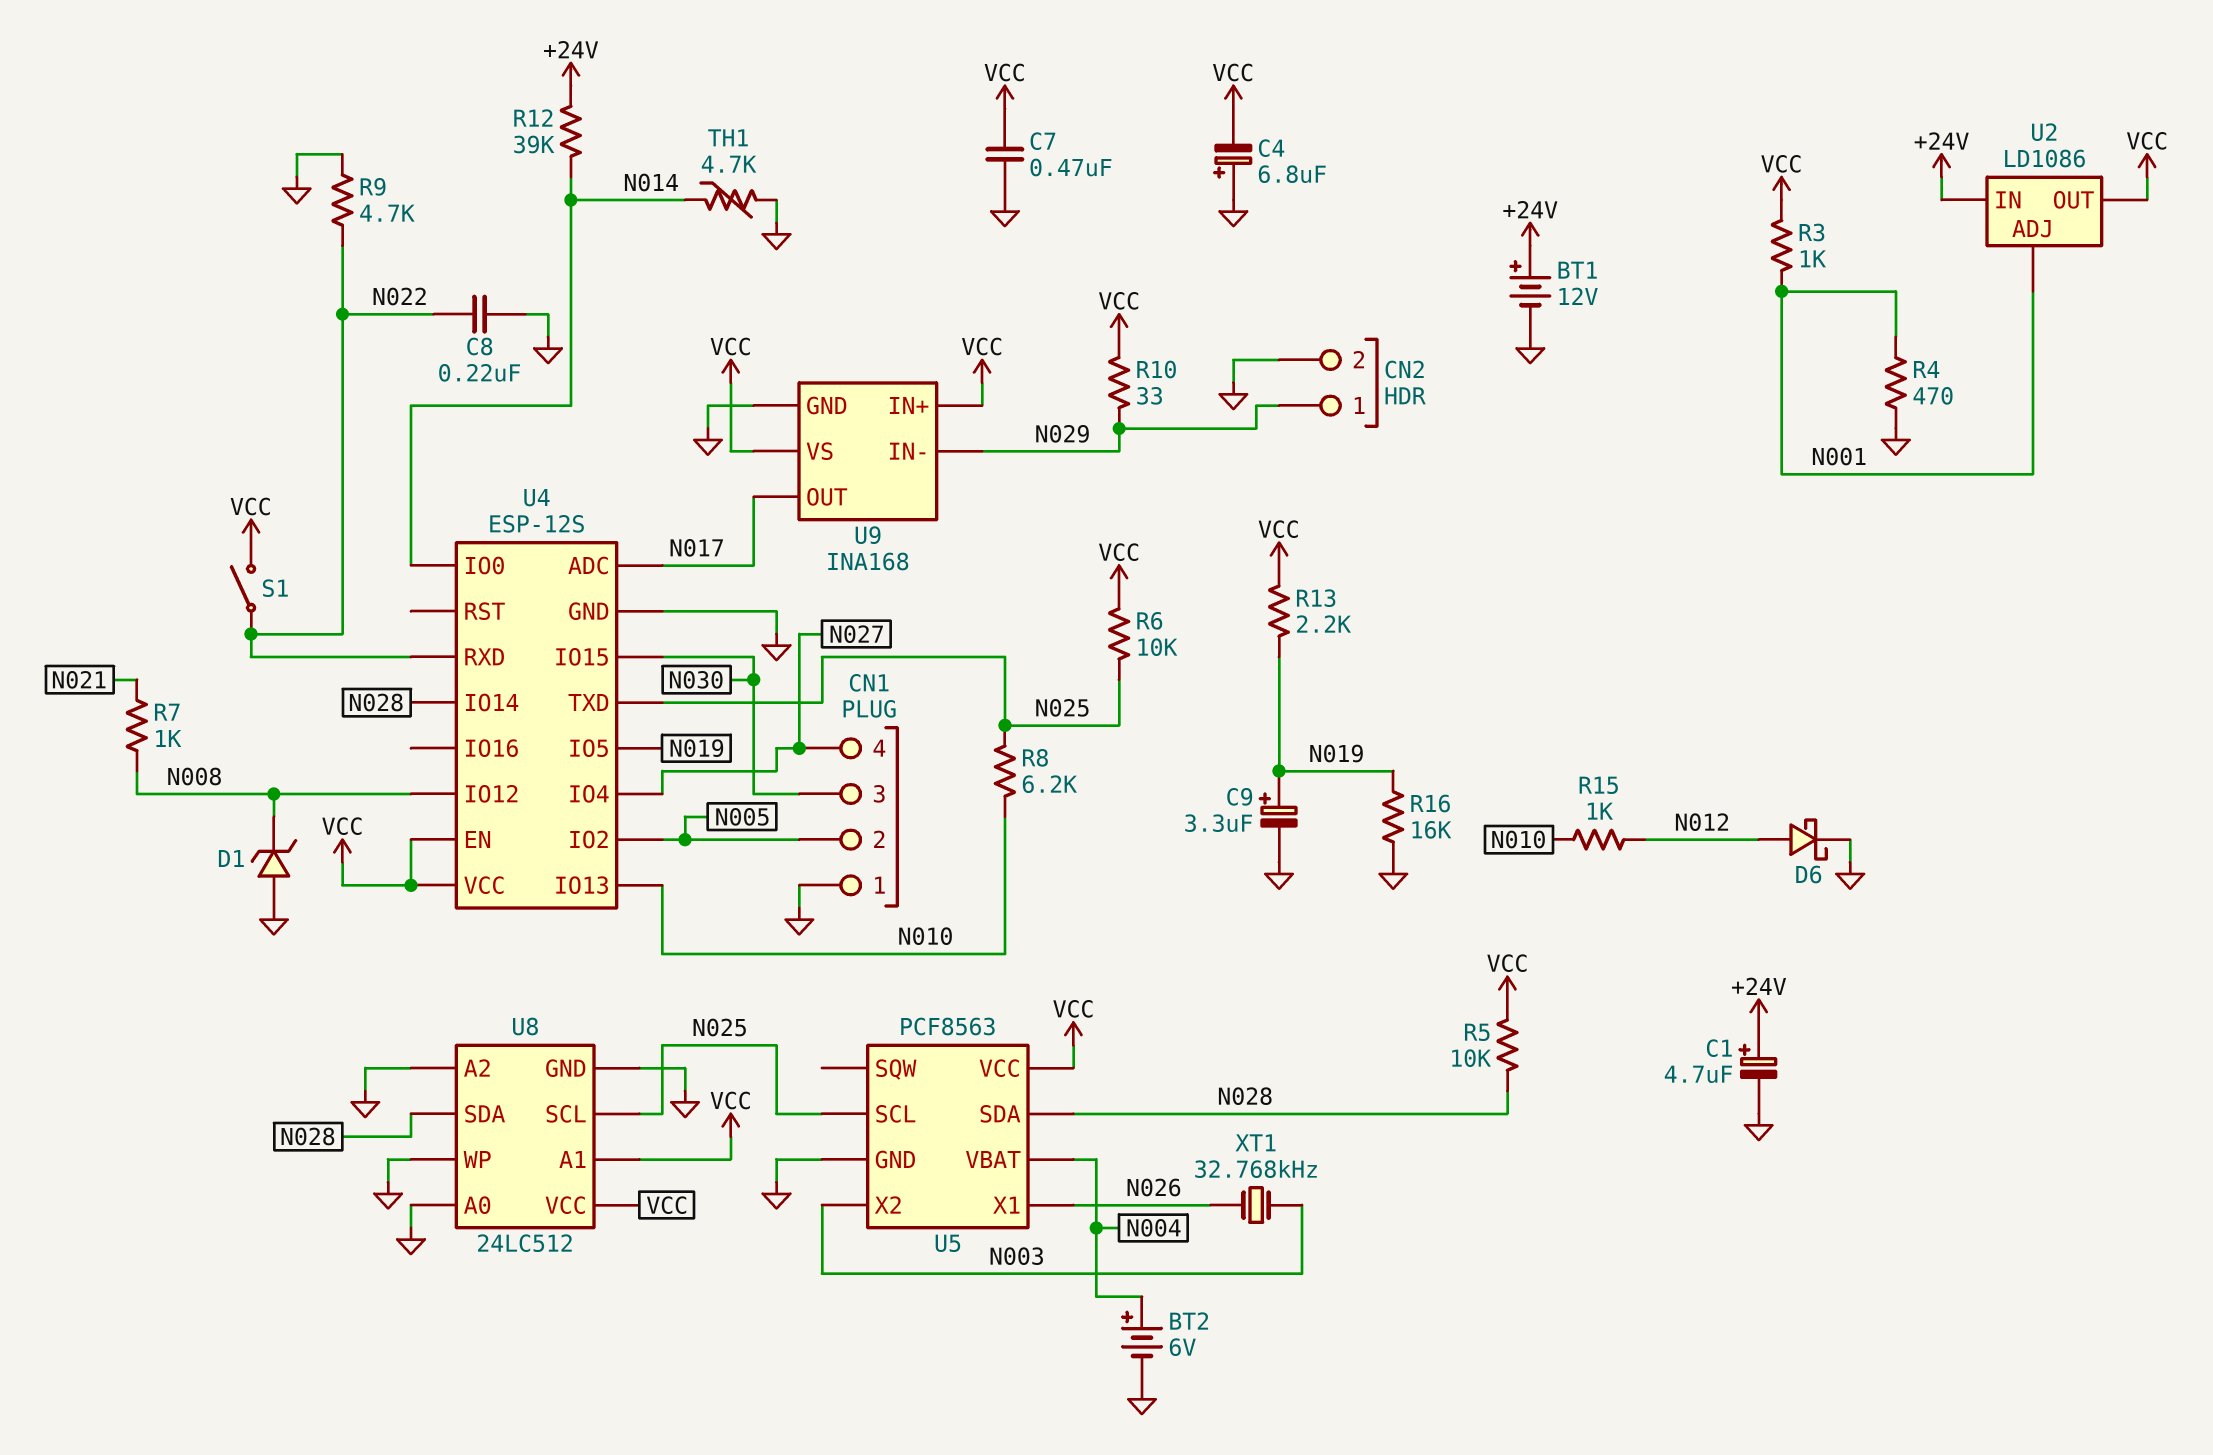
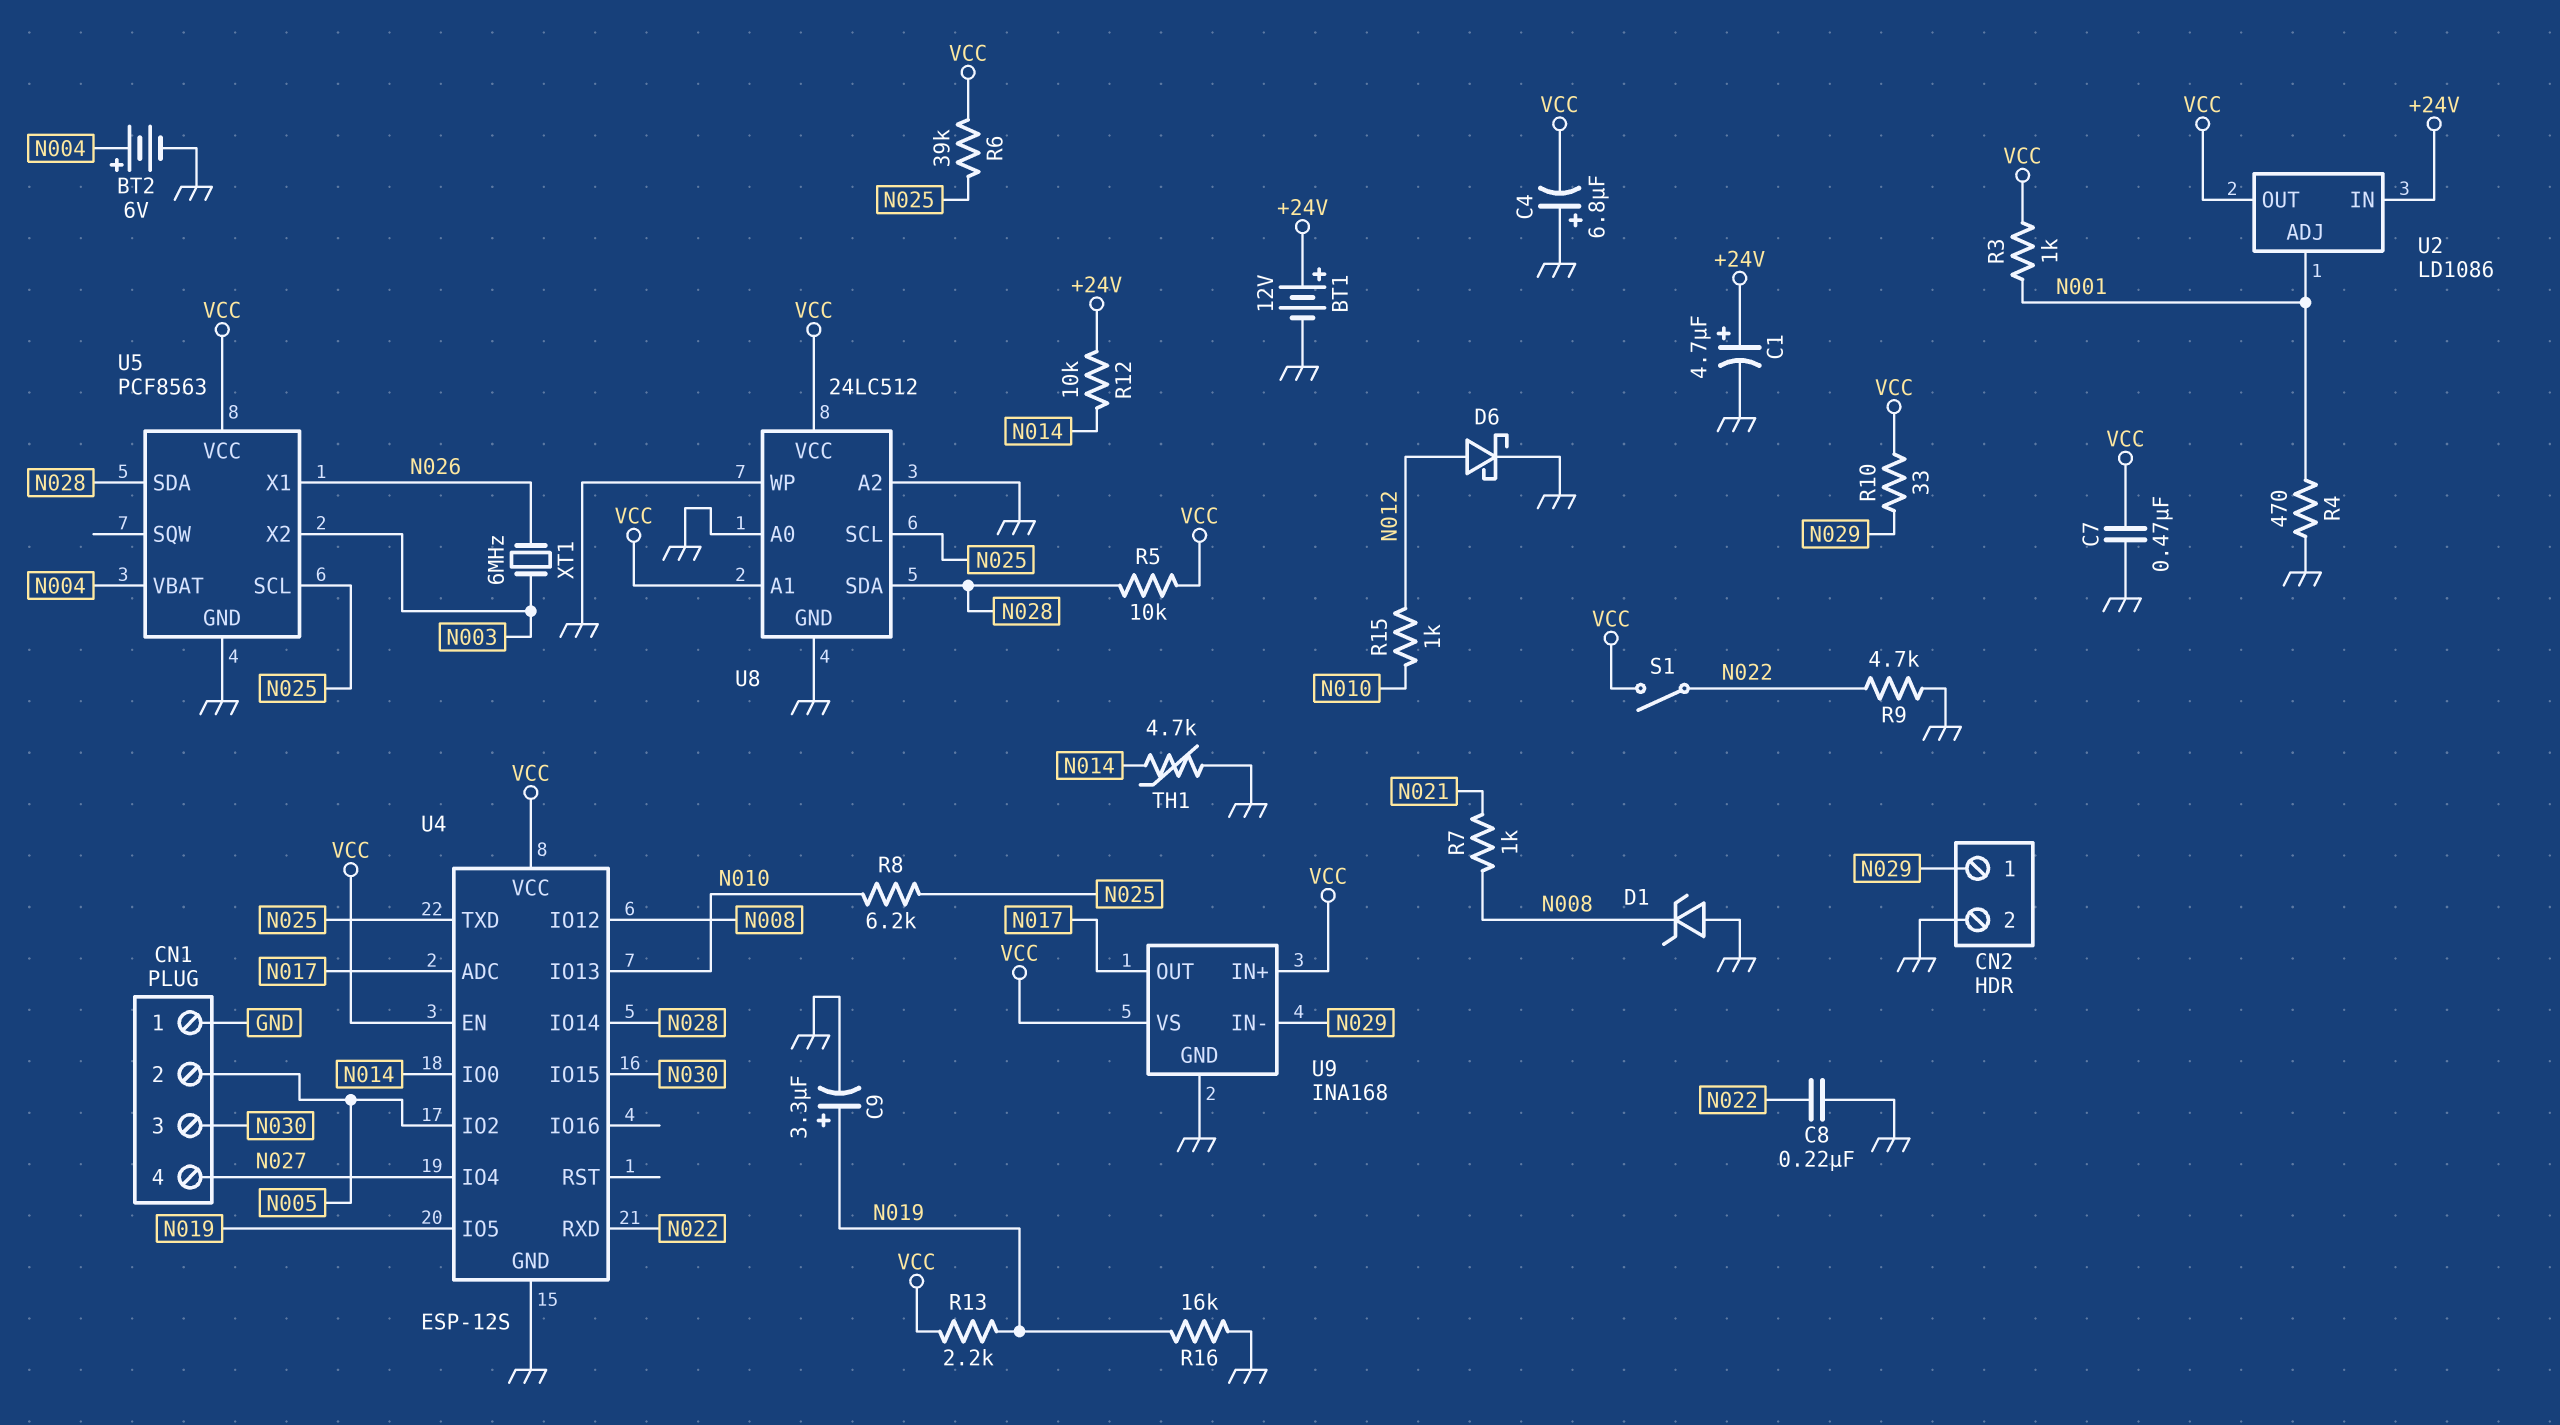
R6: 10k (N025, VCC) -> 39k (N025, VCC)
R12: 39k (+24V, N014) -> 10k (+24V, N014)
XT1: 32.768kHz (N003, N026) -> 6MHz (N003, N026)

